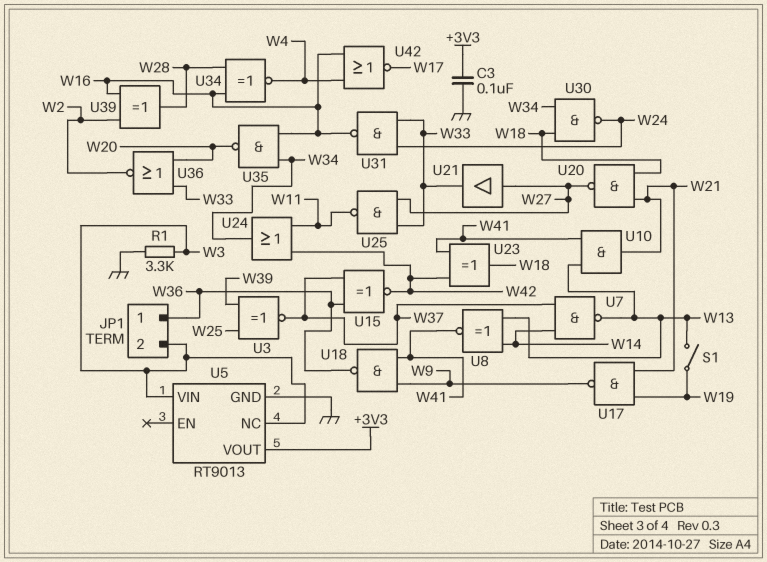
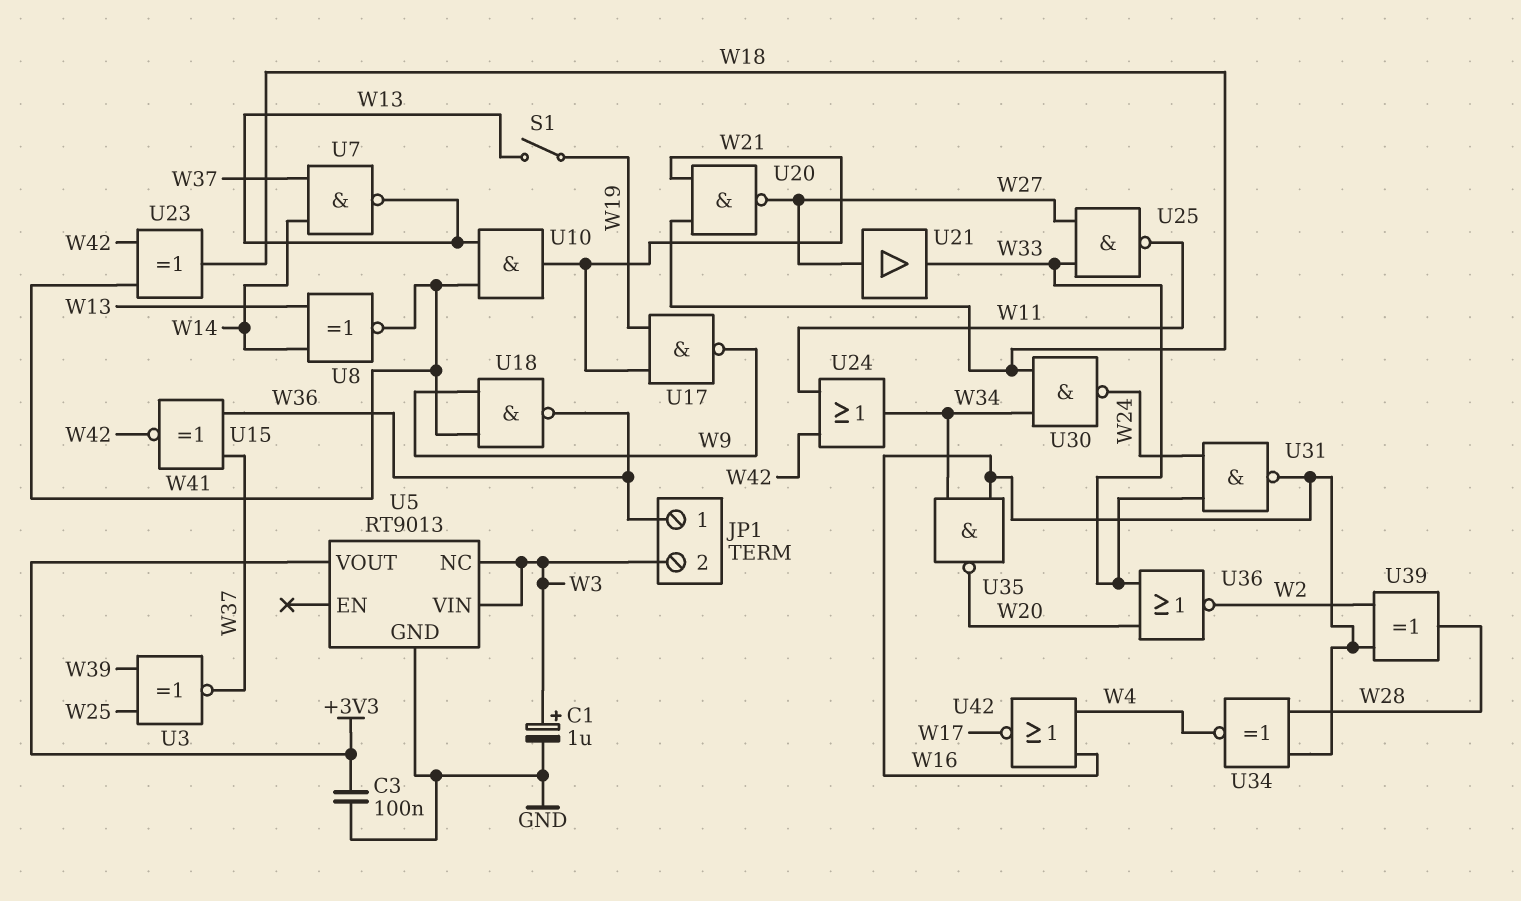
C1: none -> 1uF (plus W3, minus GND)
R1: 3.3k (GND, W3) -> none

